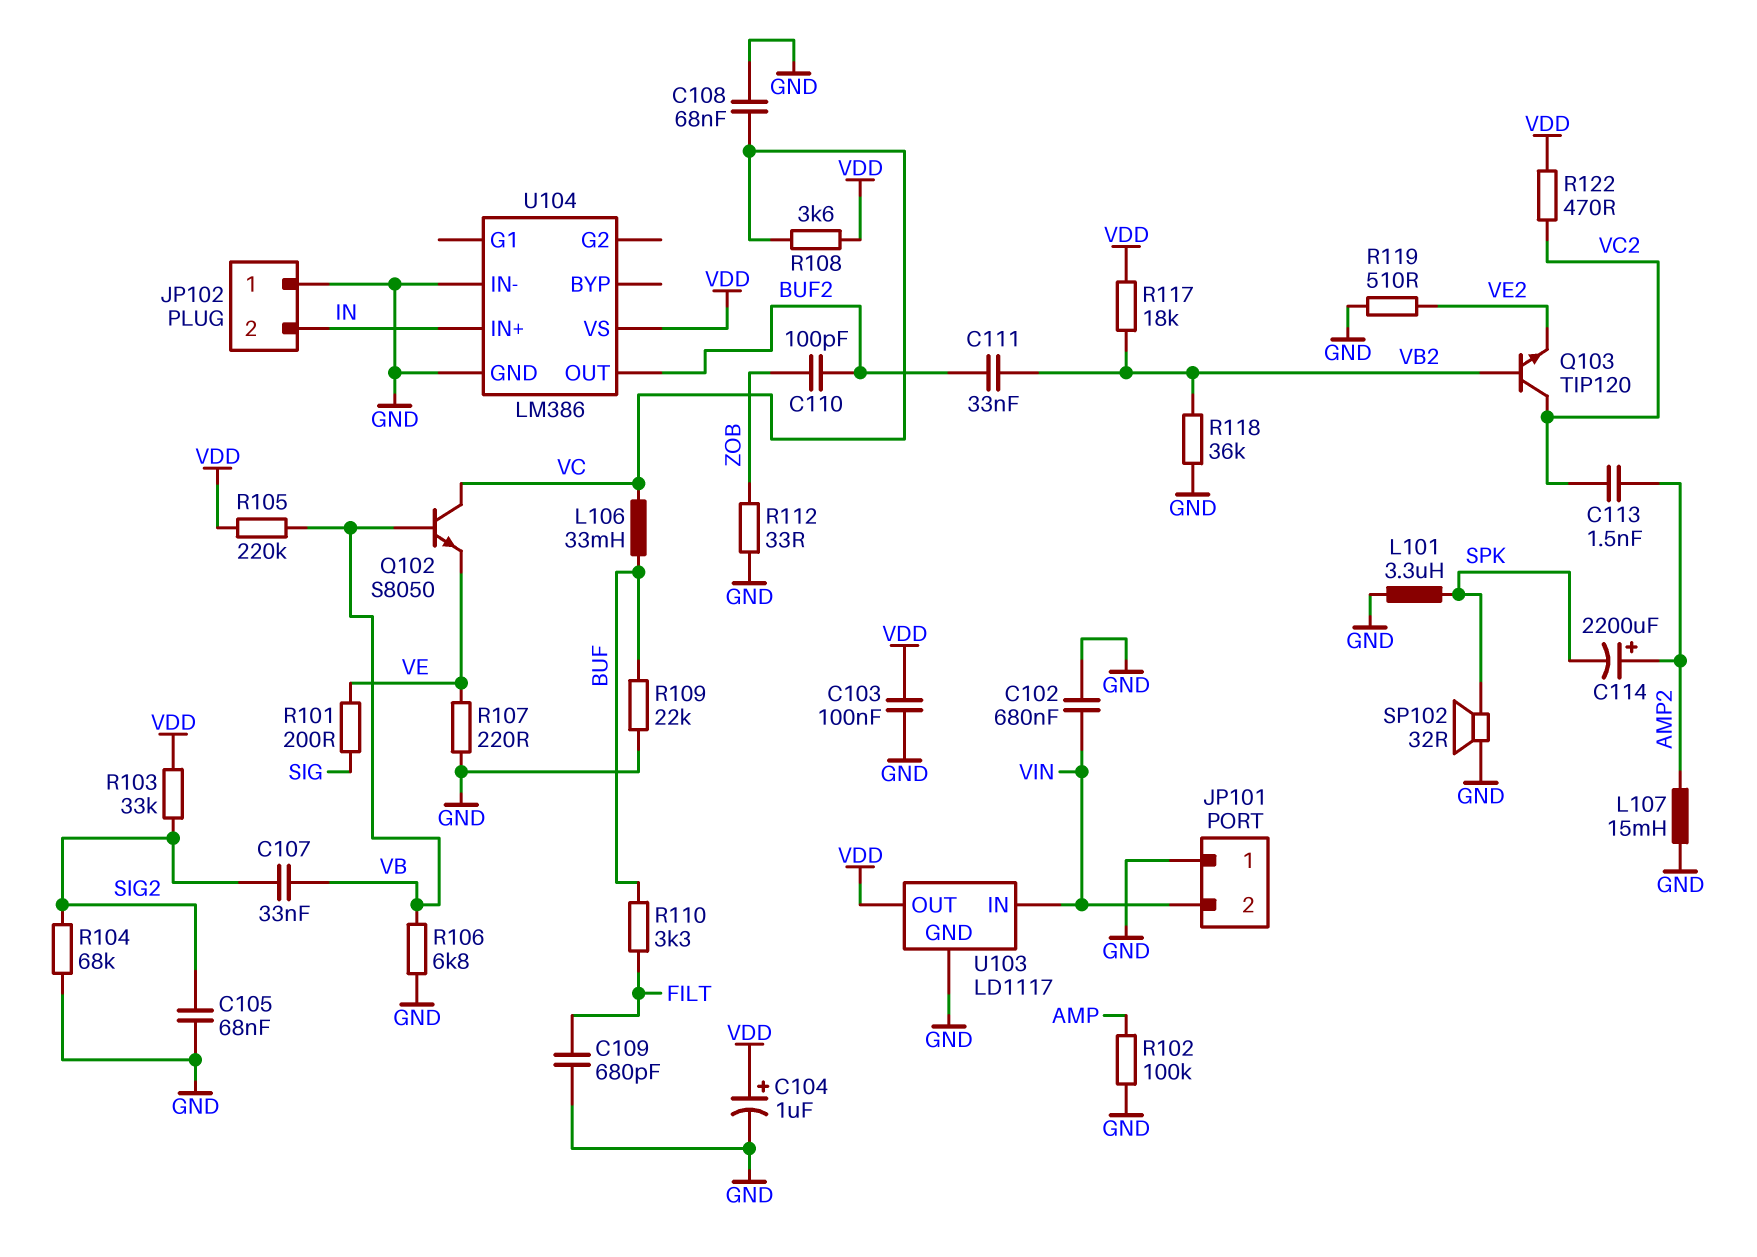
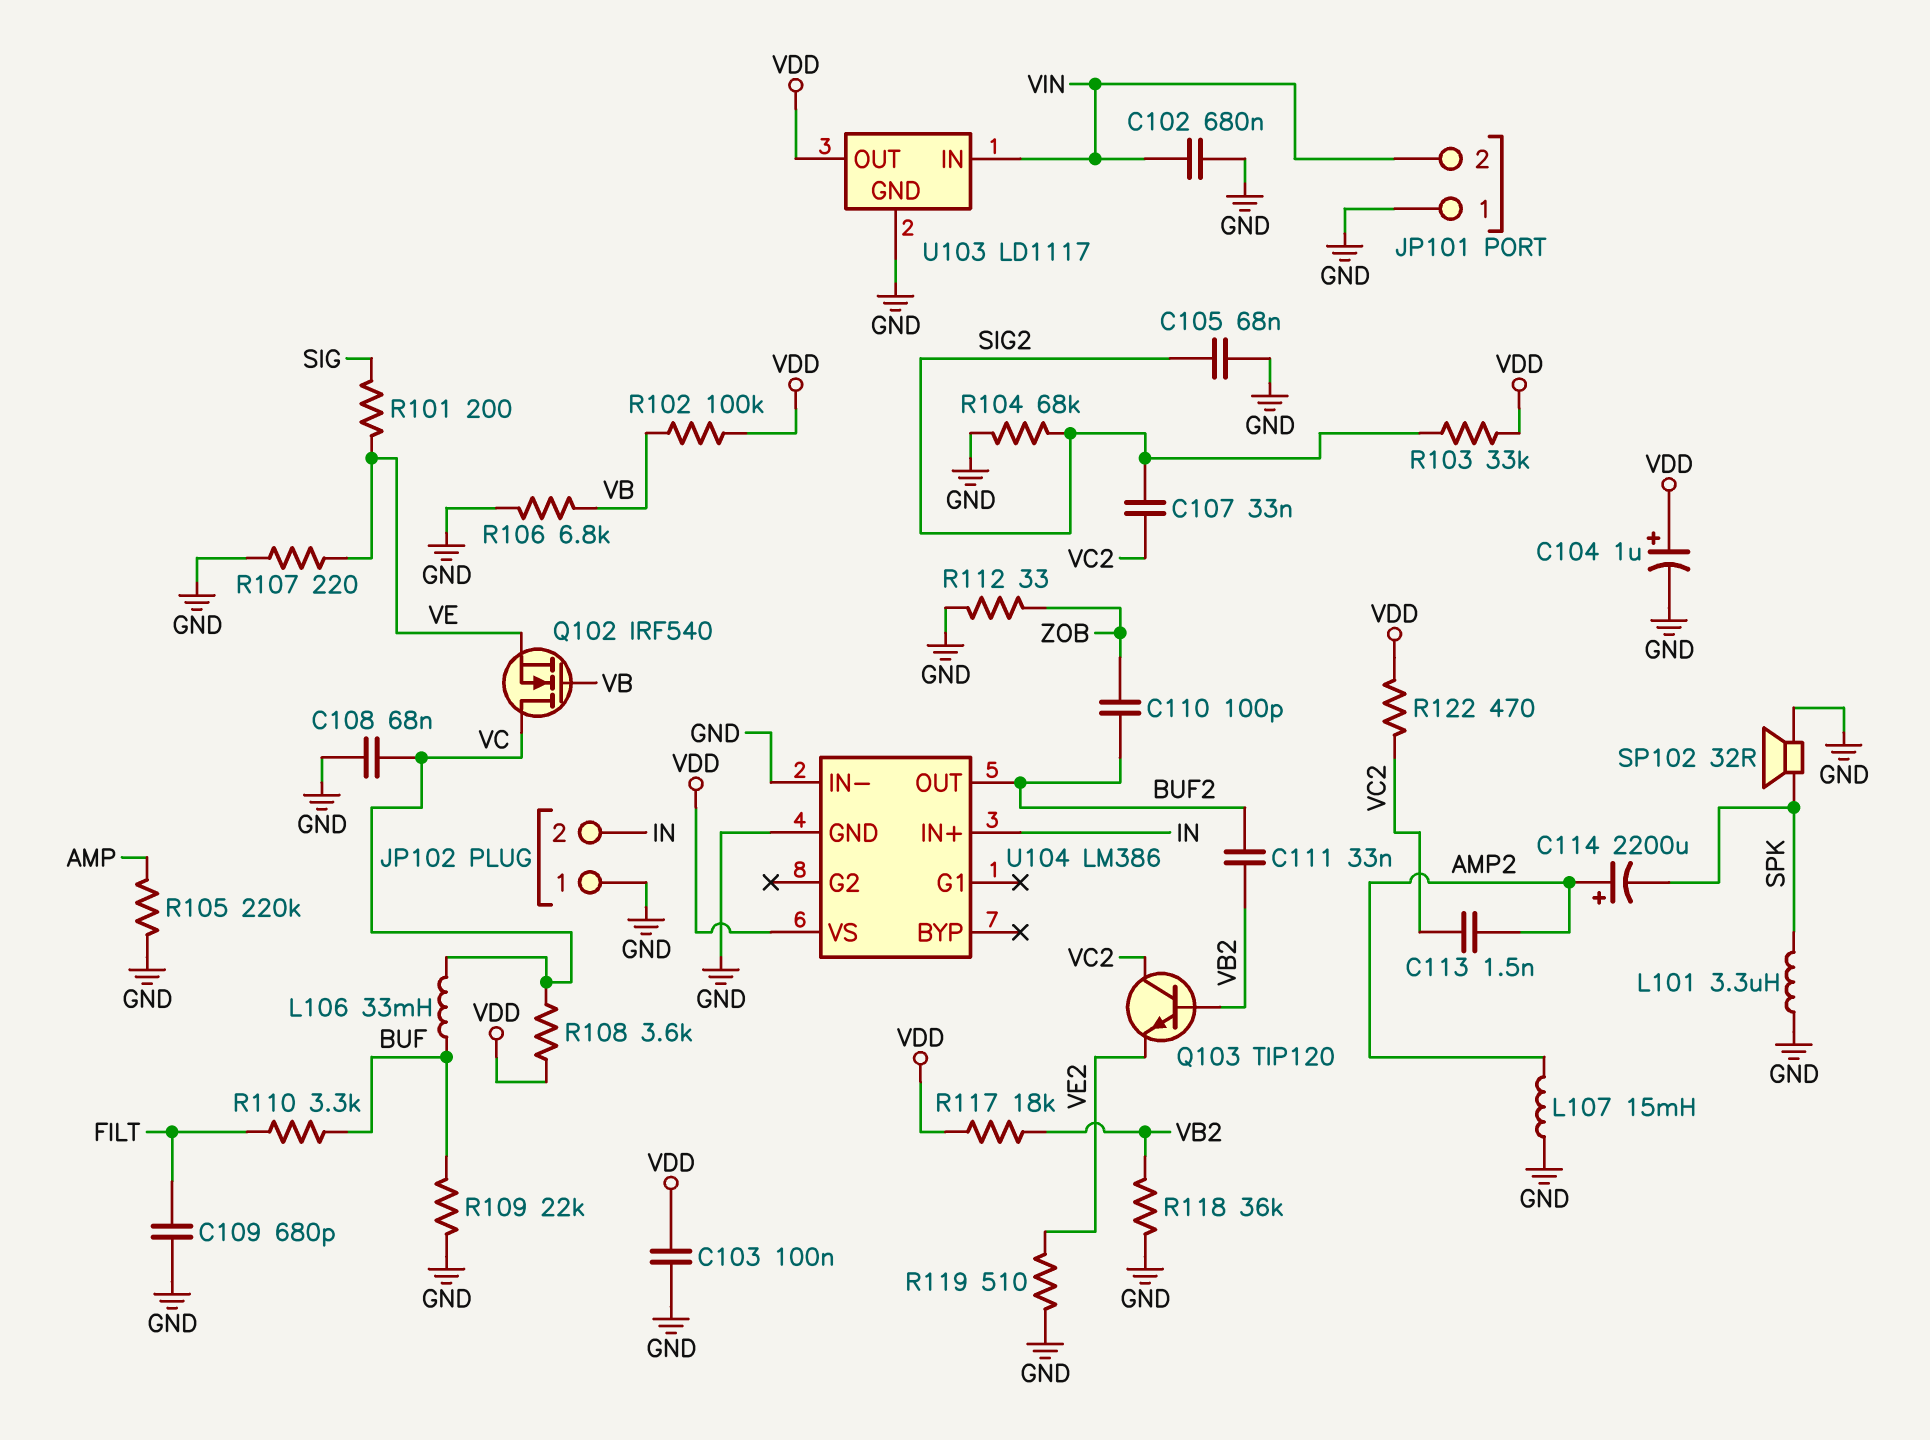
C107: 33nF (SIG2, VB) -> 33nF (SIG2, VC2)
Q102: NPN S8050 (B VB, C VC, E VE) -> NMOS IRF540 (G VB, D VC, S VE)
R102: 100k (AMP, GND) -> 100k (VB, VDD)
R105: 220k (VB, VDD) -> 220k (AMP, GND)

